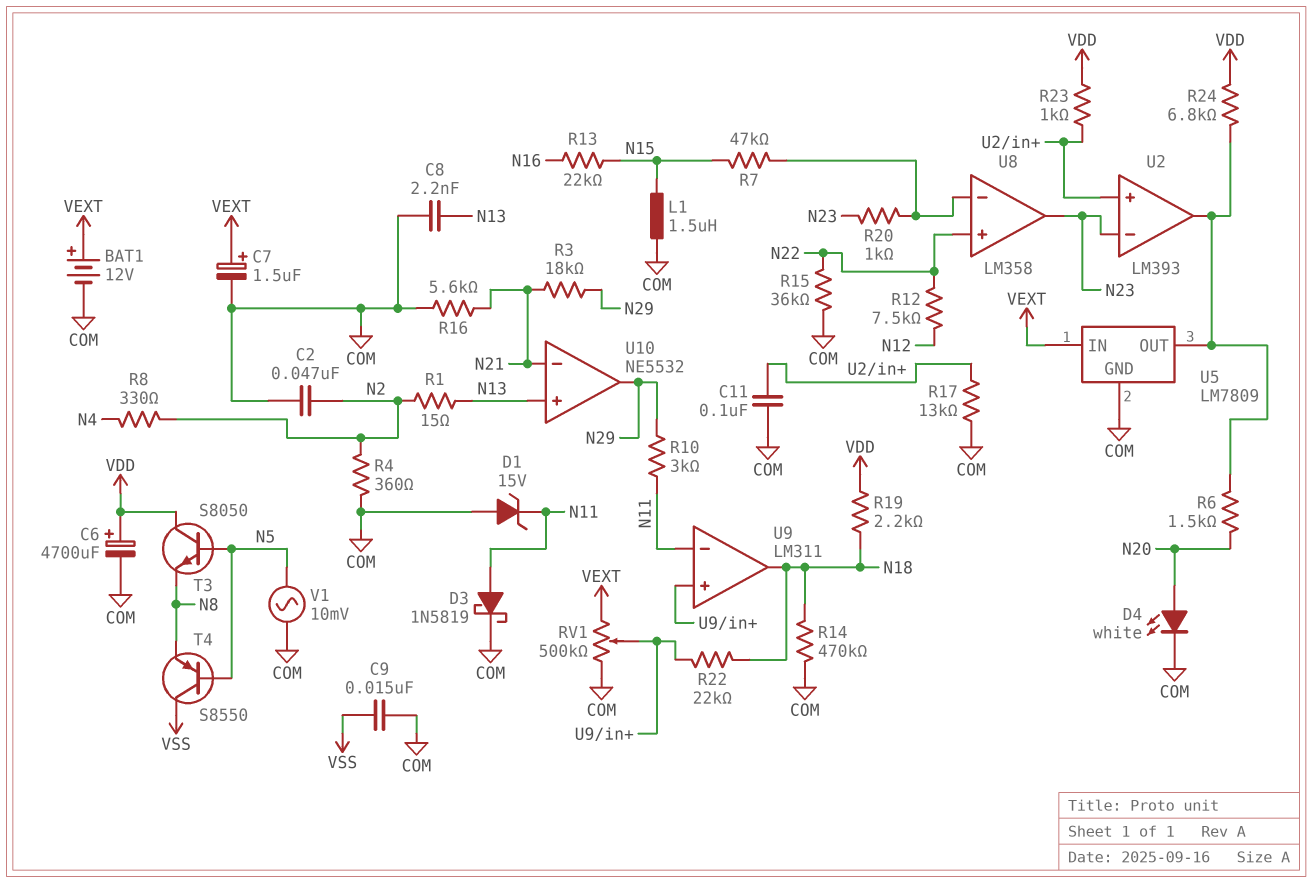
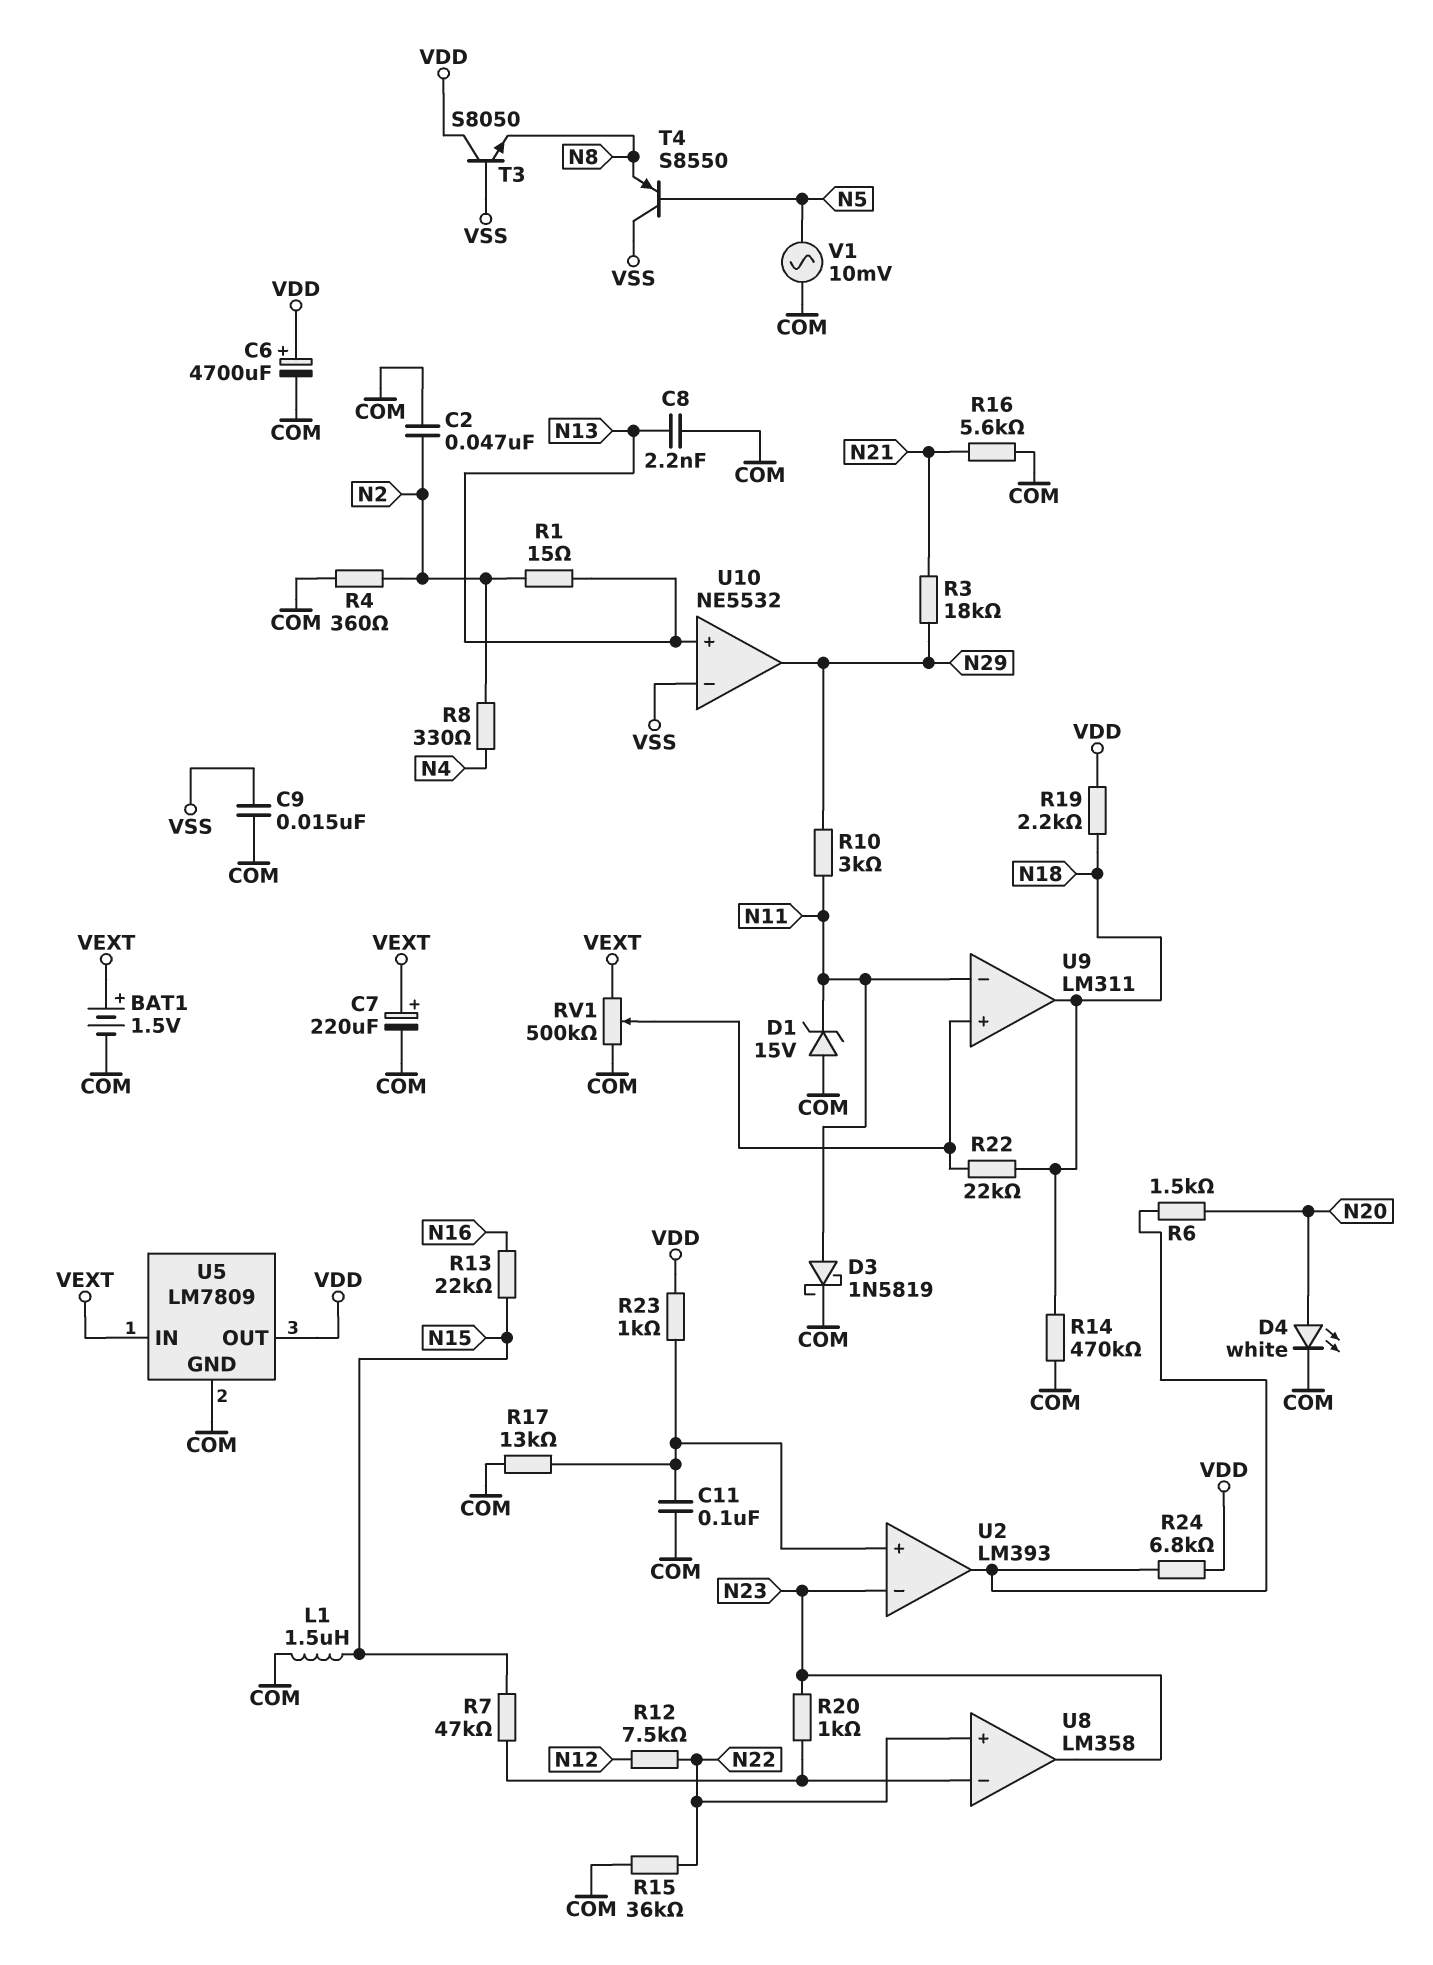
BAT1: 12V (plus VEXT, minus COM) -> 1.5V (plus VEXT, minus COM)
C7: 1.5uF (plus VEXT, minus COM) -> 220uF (plus VEXT, minus COM)
T3: NPN S8050 (B N5, C VDD, E N8) -> NPN S8050 (B VSS, C VDD, E N8)
U5 pin OUT: U2/out -> VDD
U10 pin in-: N21 -> VSS

